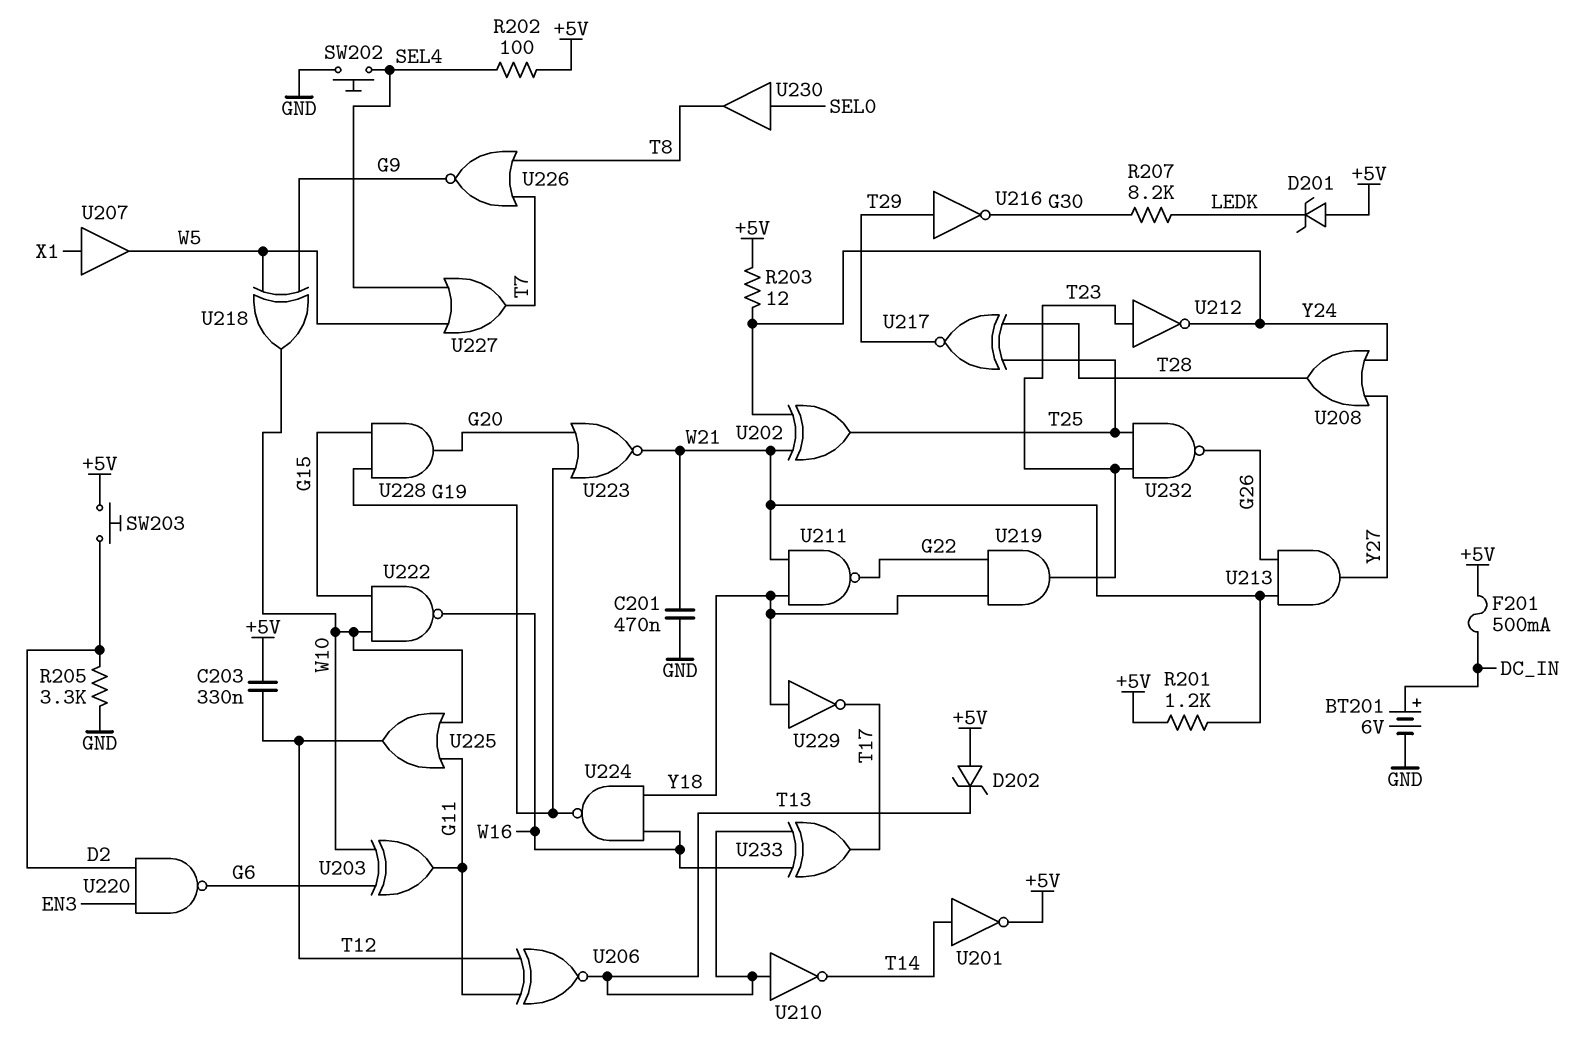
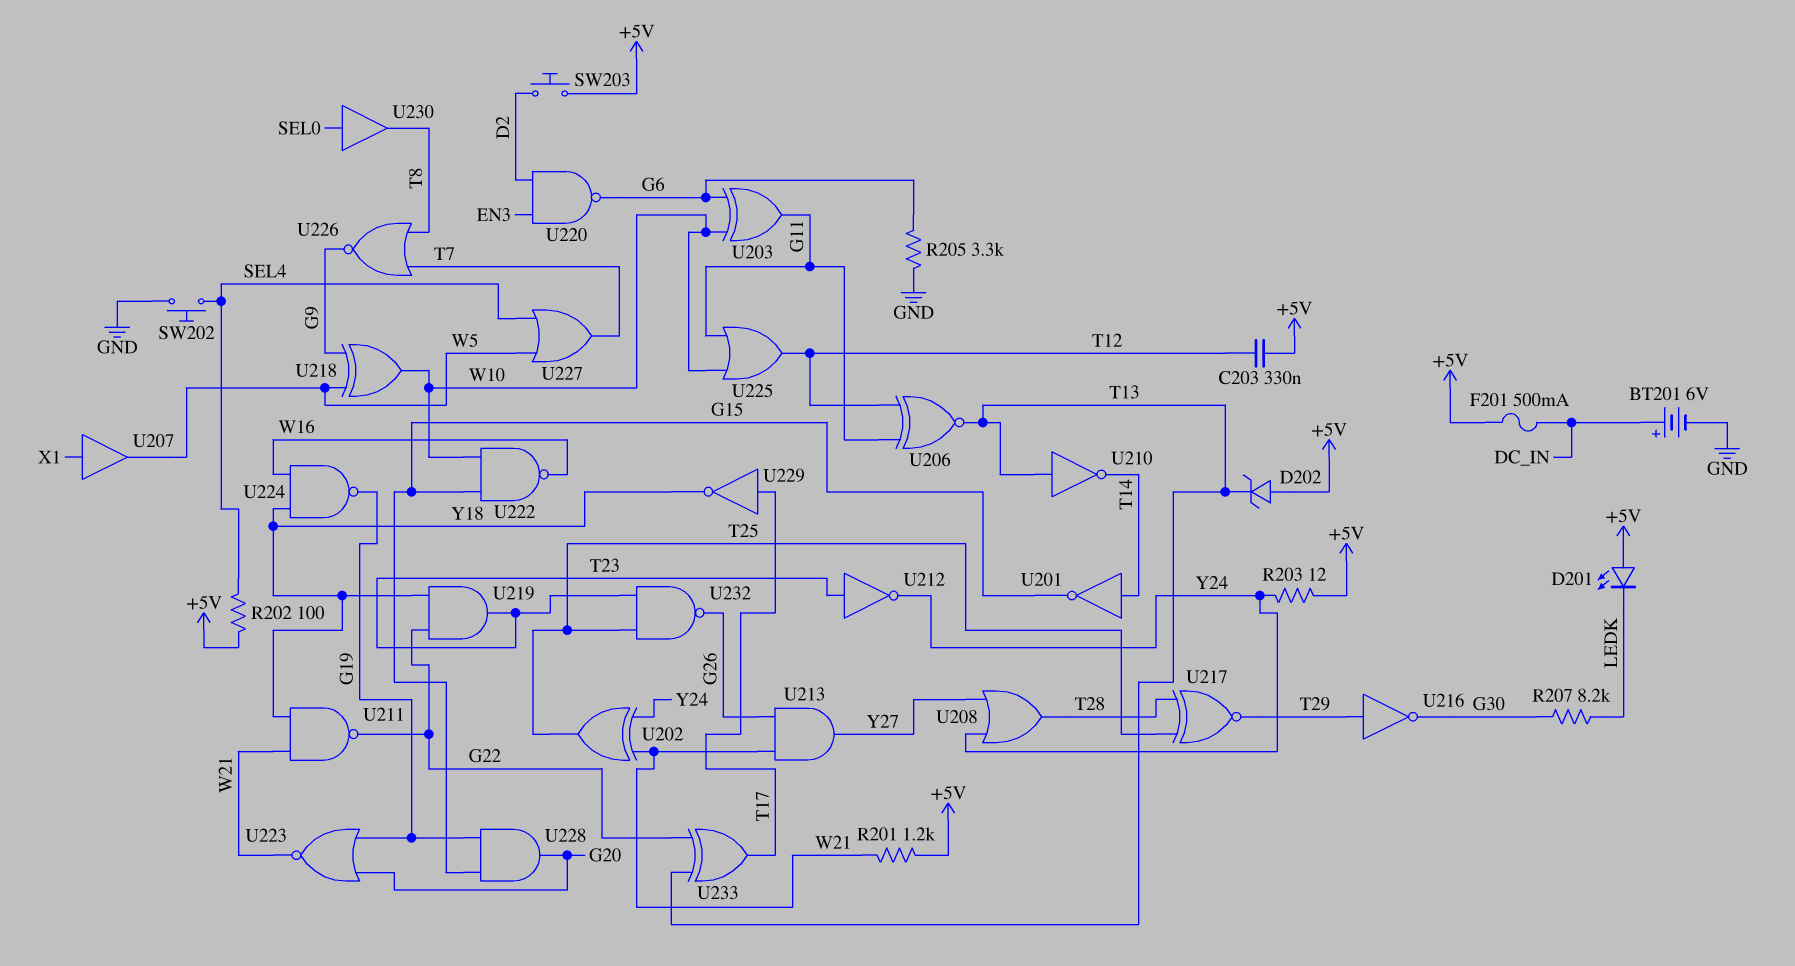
C201: 470nF (GND, W21) -> none
D201: zener (A +5V, K LEDK) -> LED (A +5V, K LEDK)
R205: 3.3k (D2, GND) -> 3.3k (G6, GND)
U201: NOT (in T14, out +5V) -> NOT (in T14, out G15)
U229: NOT (in Y18, out T17) -> NOT (in T17, out Y18)
U233: XOR (in T13, in W16, out T17) -> XOR (in G22, in T13, out T17)

